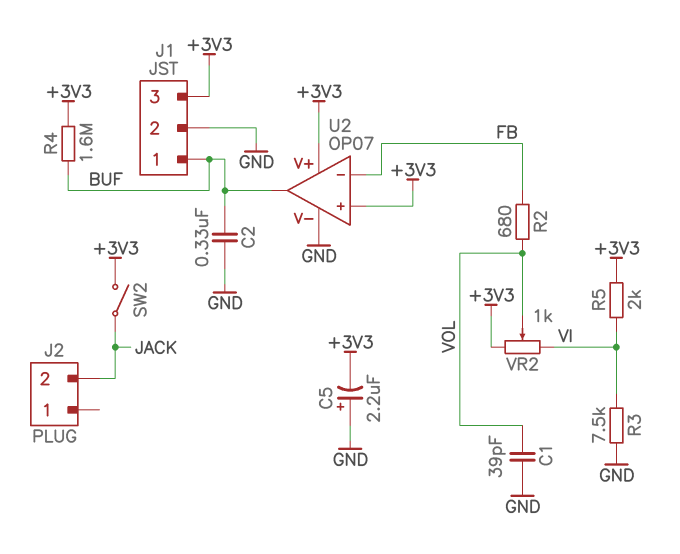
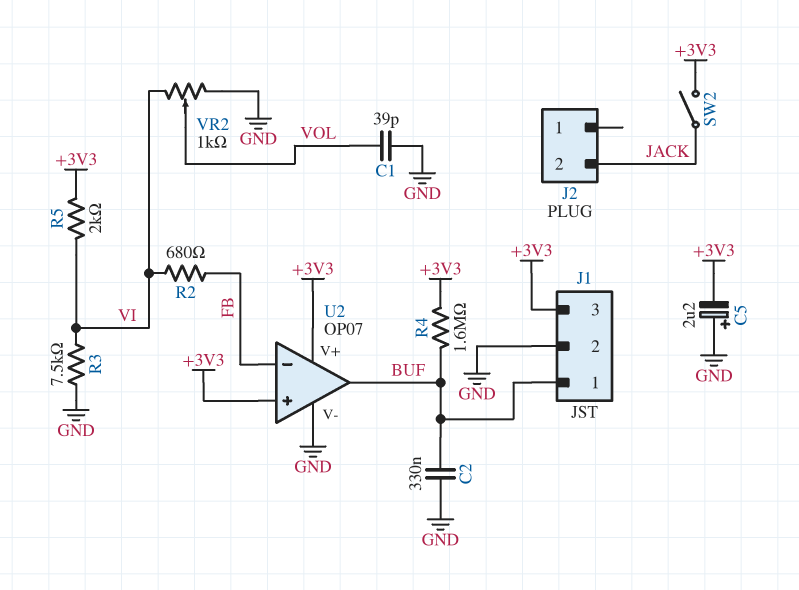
R2: 680 (FB, VOL) -> 680 (FB, VI)
VR2: 1k (+3V3, VI, wiper VOL) -> 1k (GND, VI, wiper VOL)

